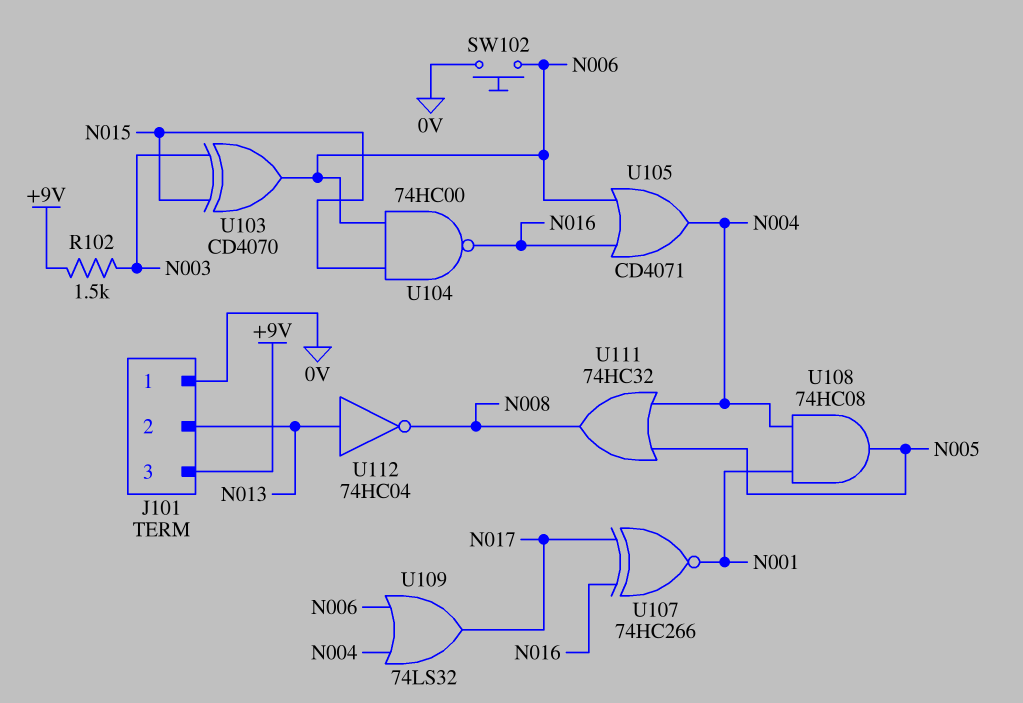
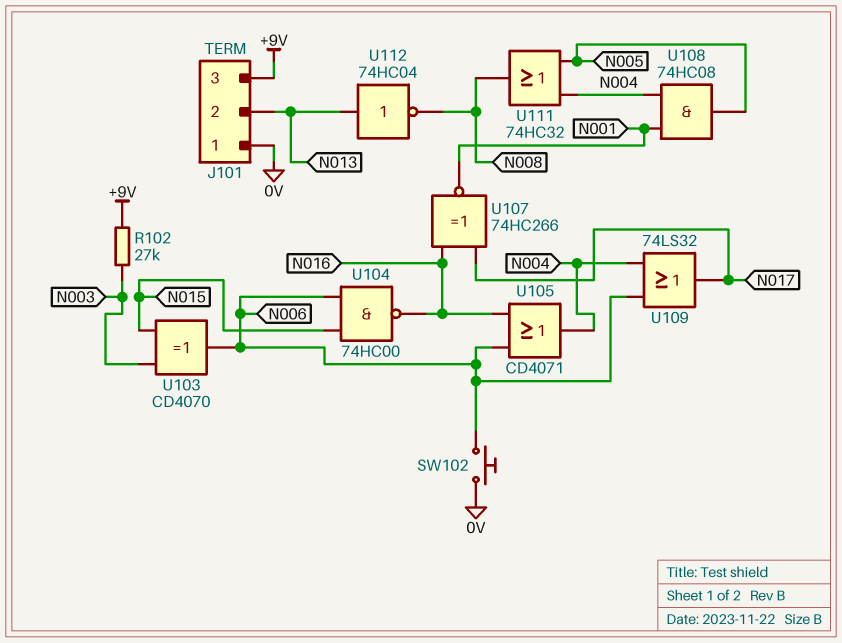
R102: 1.5k (+9V, N003) -> 27k (+9V, N003)

